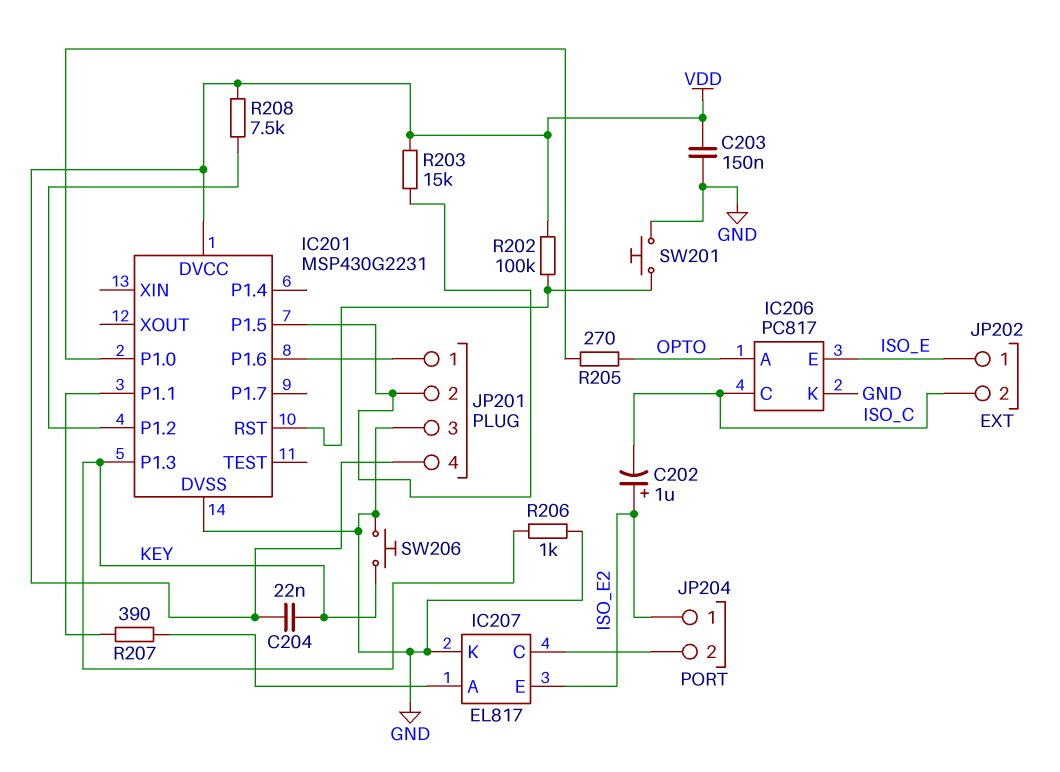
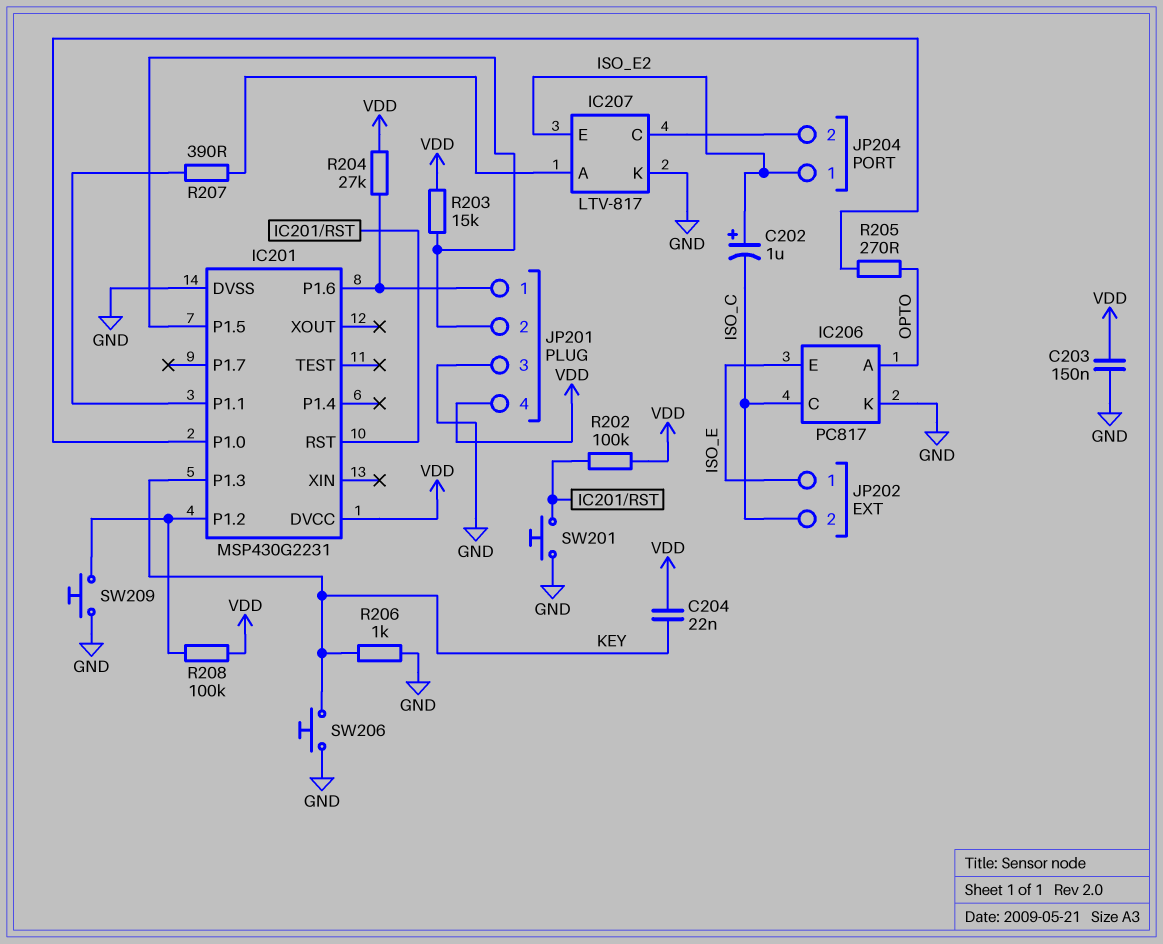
IC207: EL817 -> LTV-817
R204: none -> 27k (IC201/P1.6, VDD)
R208: 7.5k (IC201/P1.2, VDD) -> 100k (IC201/P1.2, VDD)
SW209: none -> button (GND, IC201/P1.2)

